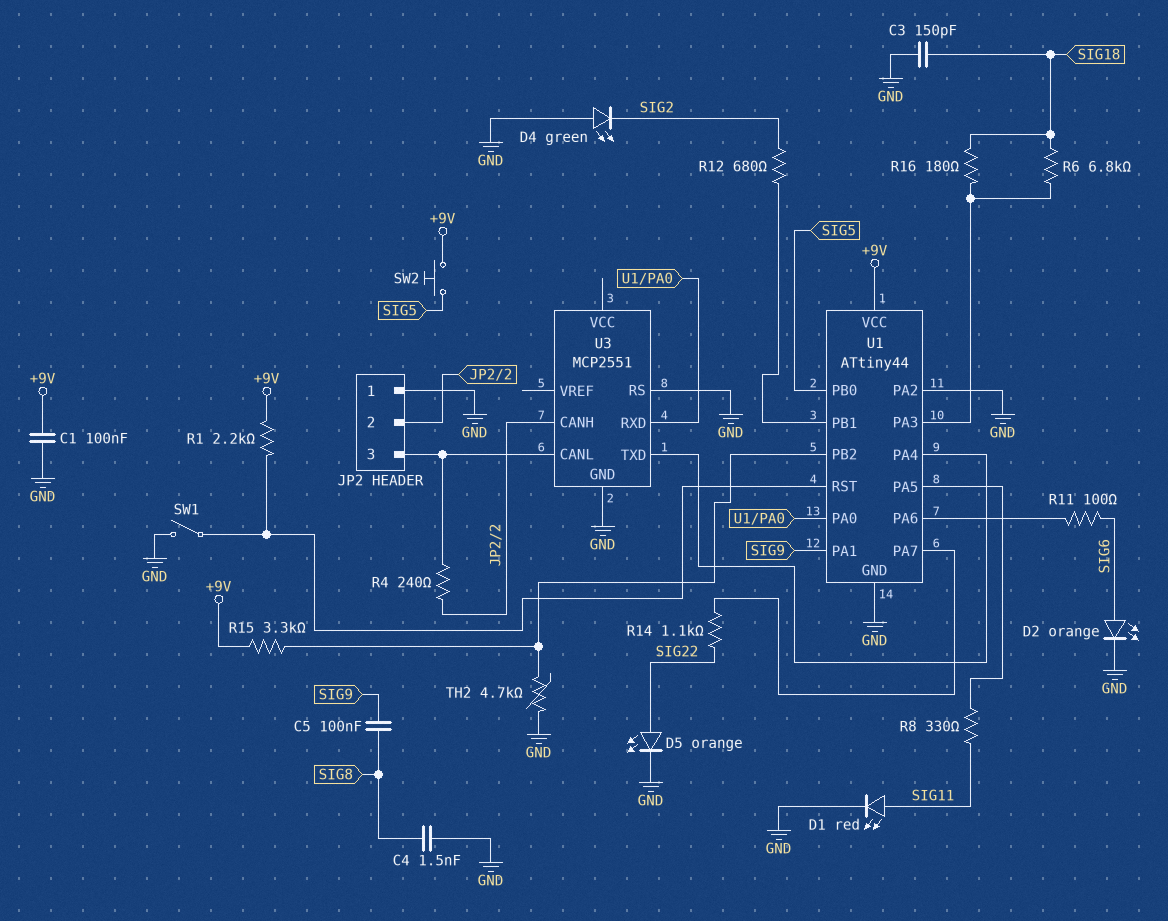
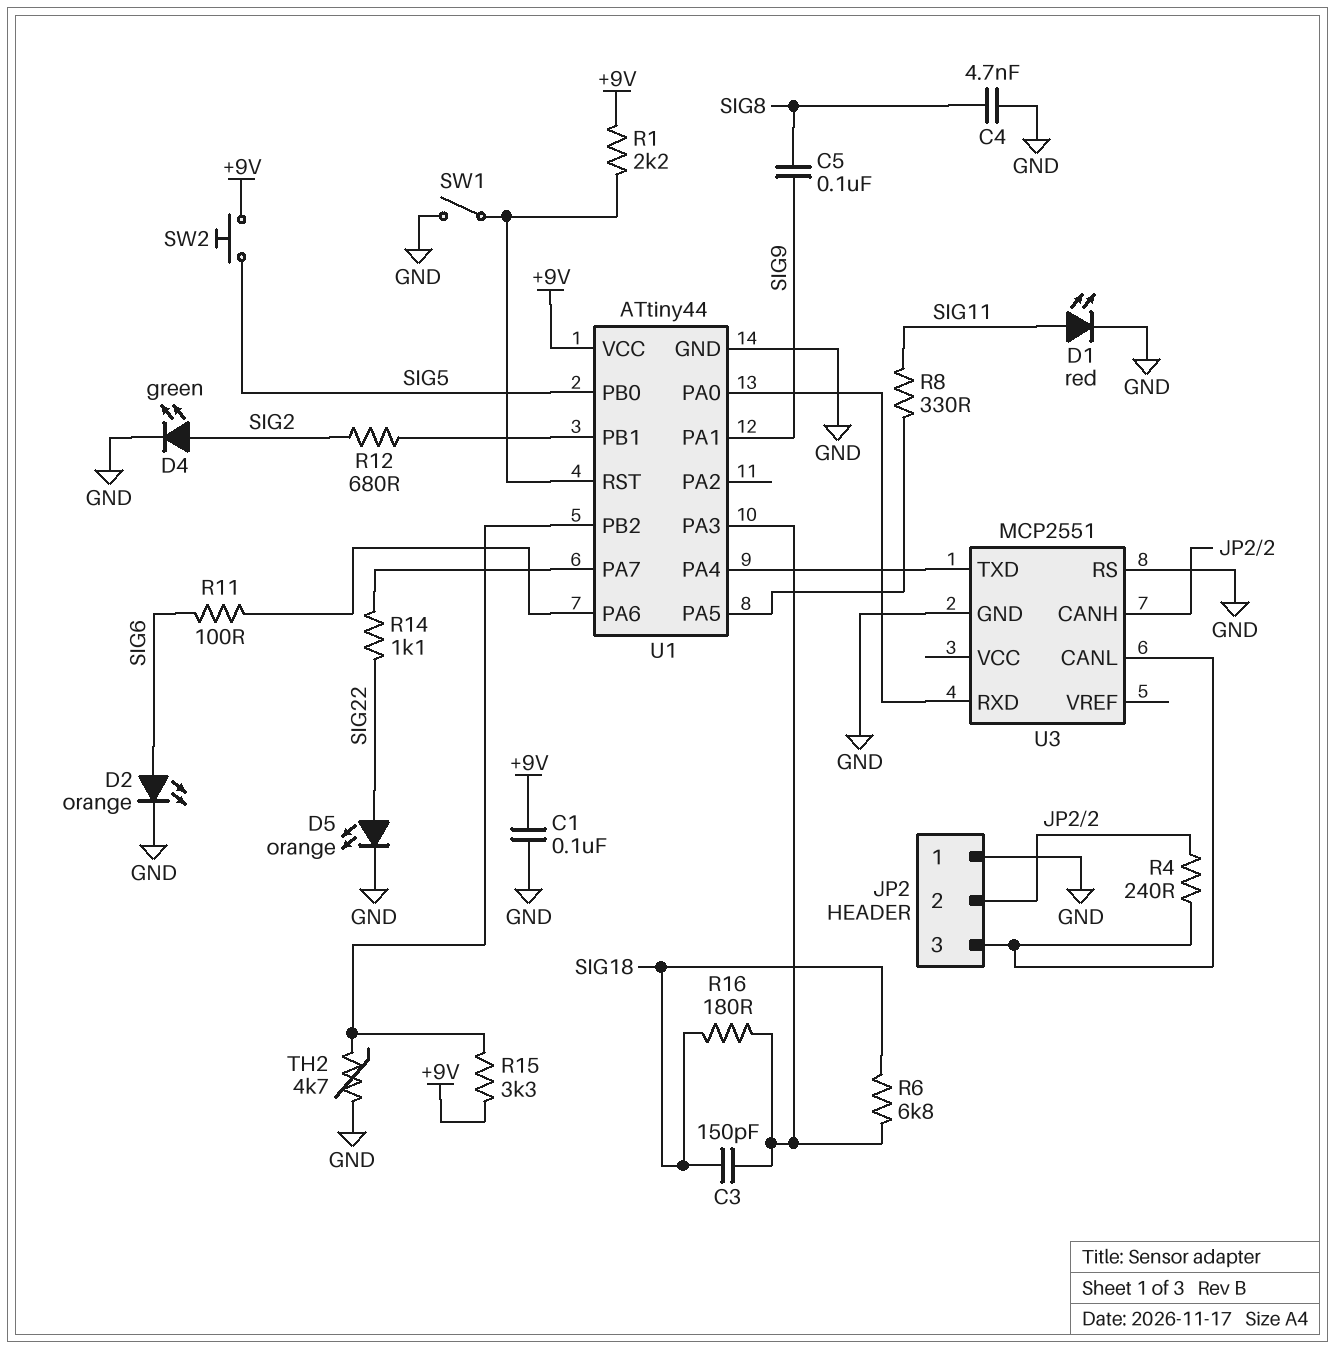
C3: 150pF (GND, SIG18) -> 150pF (SIG18, U1/PA3)
C4: 1.5nF (GND, SIG8) -> 4.7nF (GND, SIG8)
D4: LED green (A GND, K SIG2) -> LED green (A SIG2, K GND)
U1 pin PA2: GND -> none

